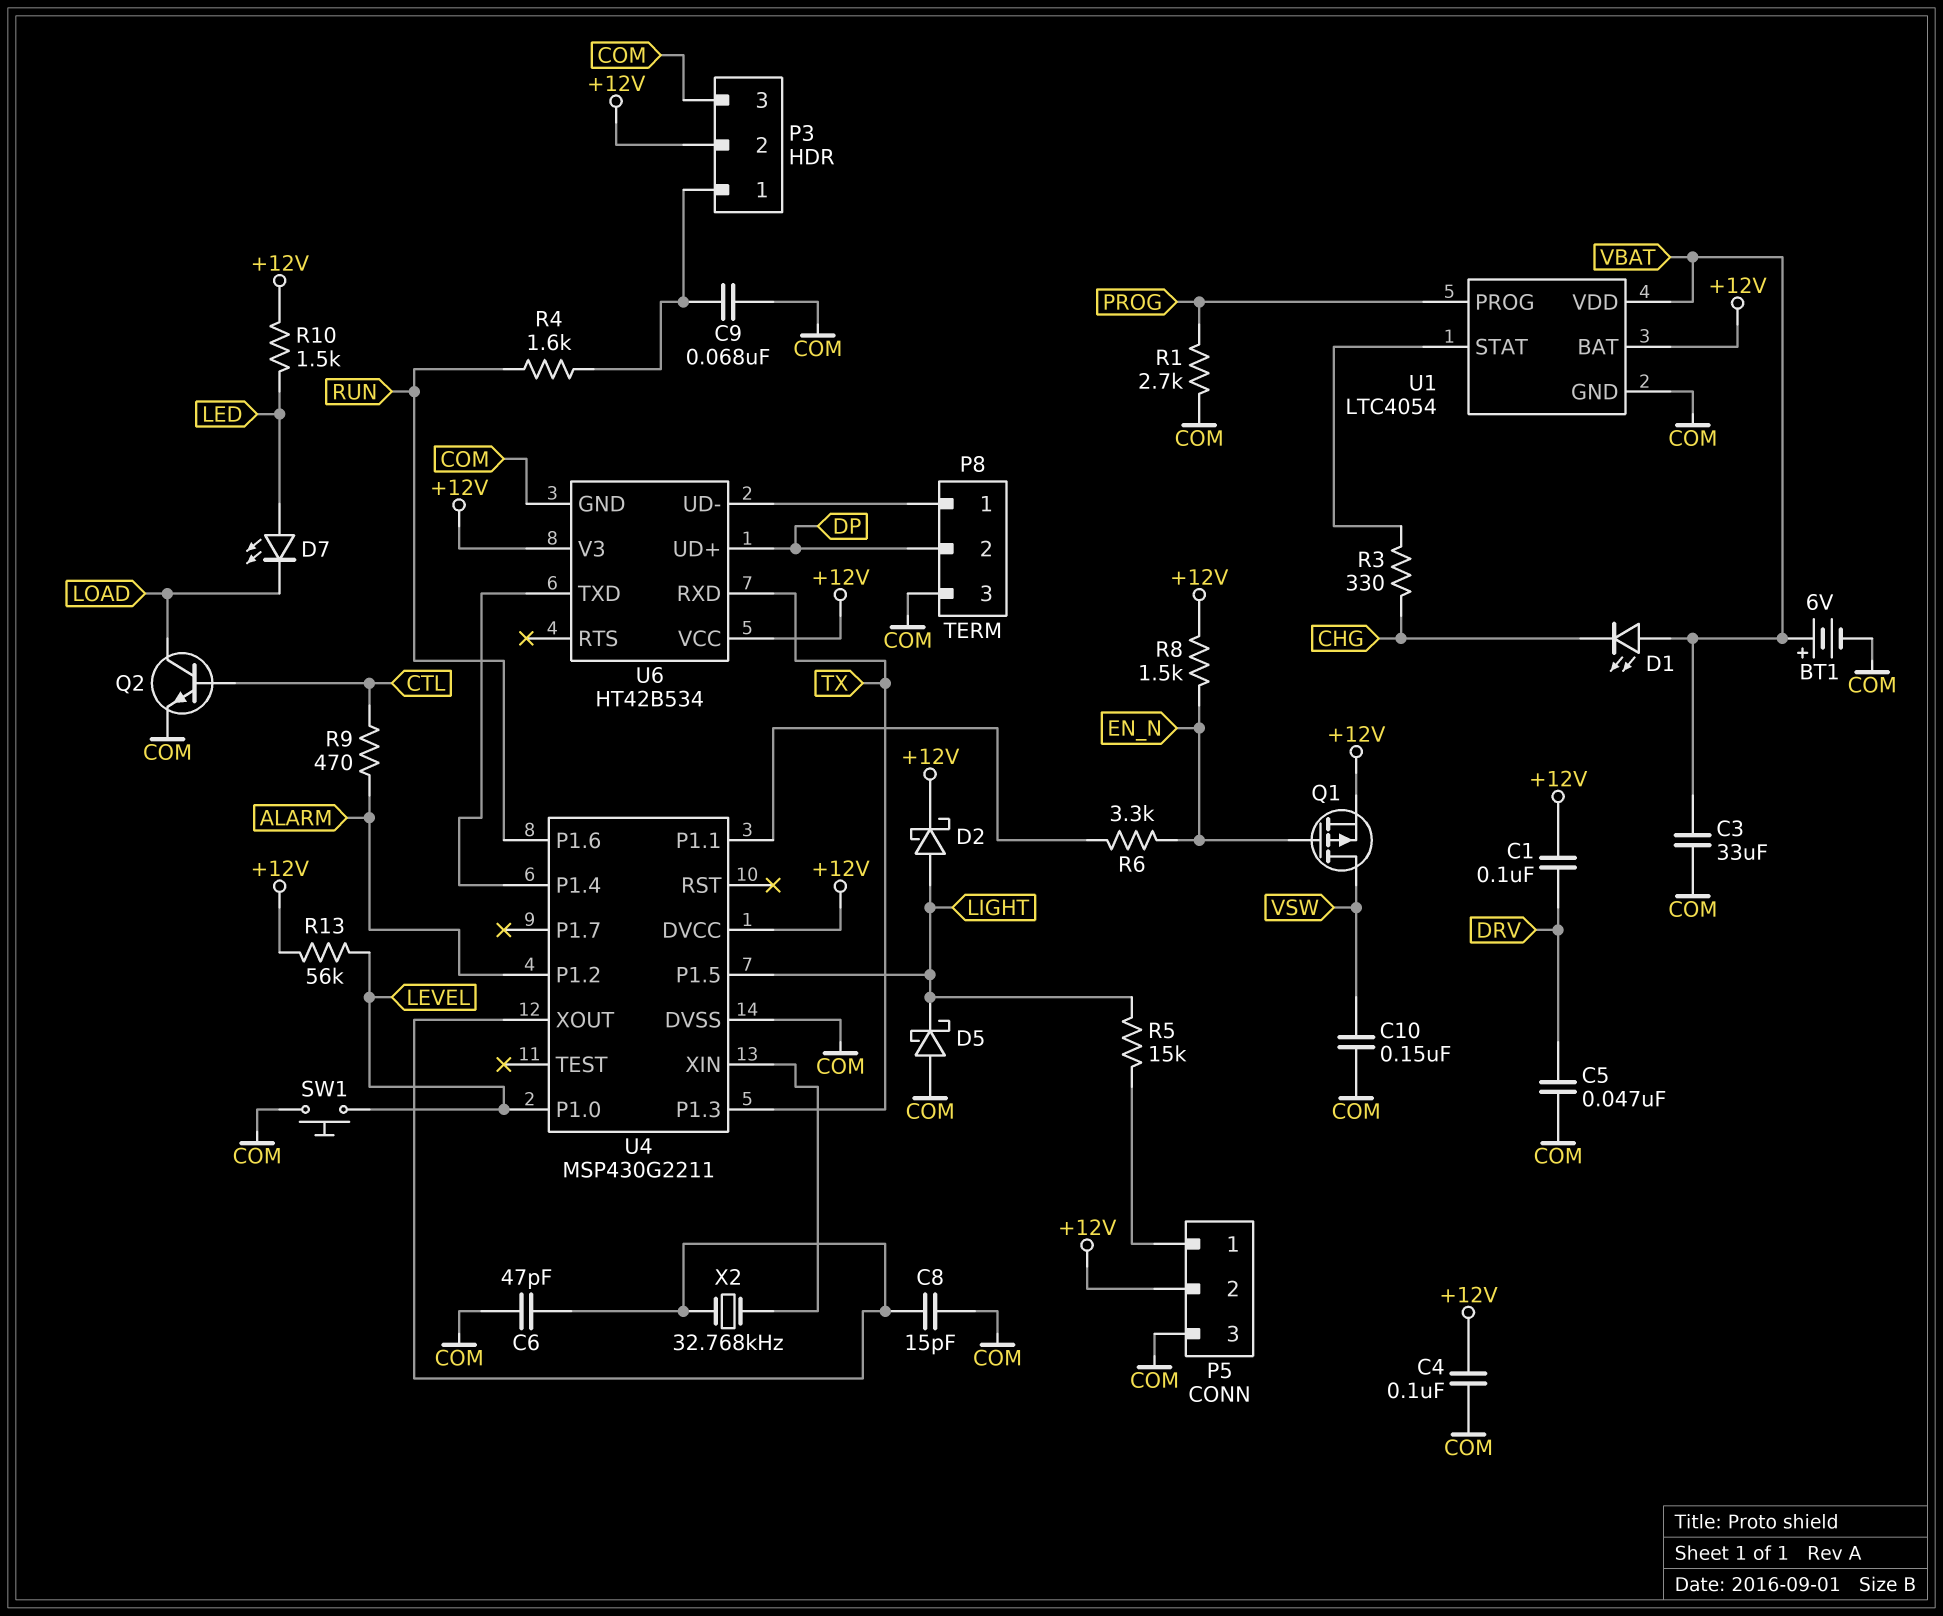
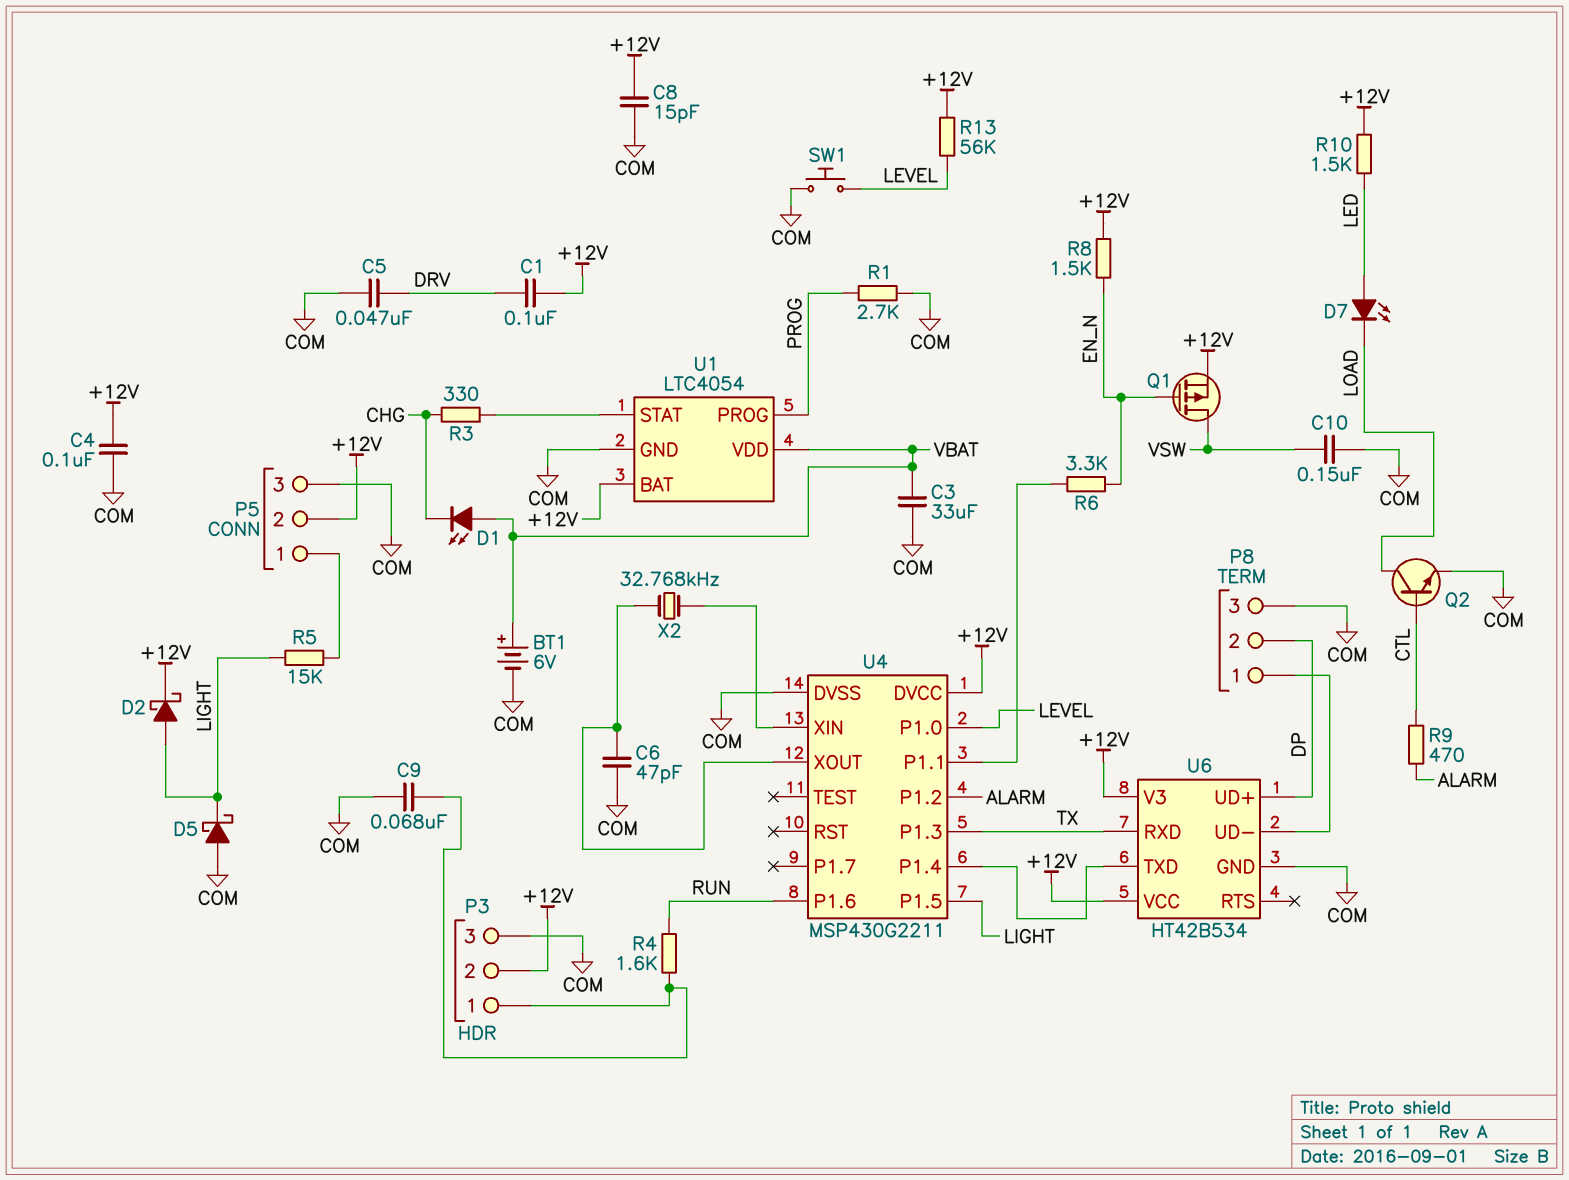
C8: 15pF (COM, U4/XOUT) -> 15pF (+12V, COM)

